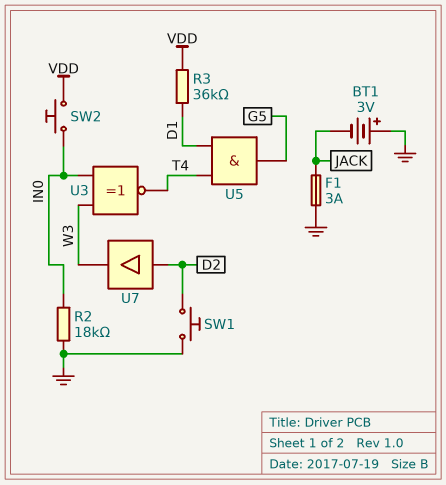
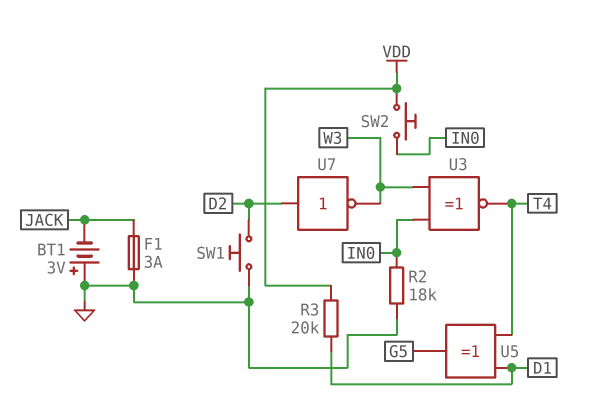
R3: 36k (D1, VDD) -> 20k (D1, VDD)
U5: AND (in D1, in T4, out G5) -> XOR (in D1, in T4, out G5)
U7: buffer (in D2, out W3) -> NOT (in D2, out W3)

